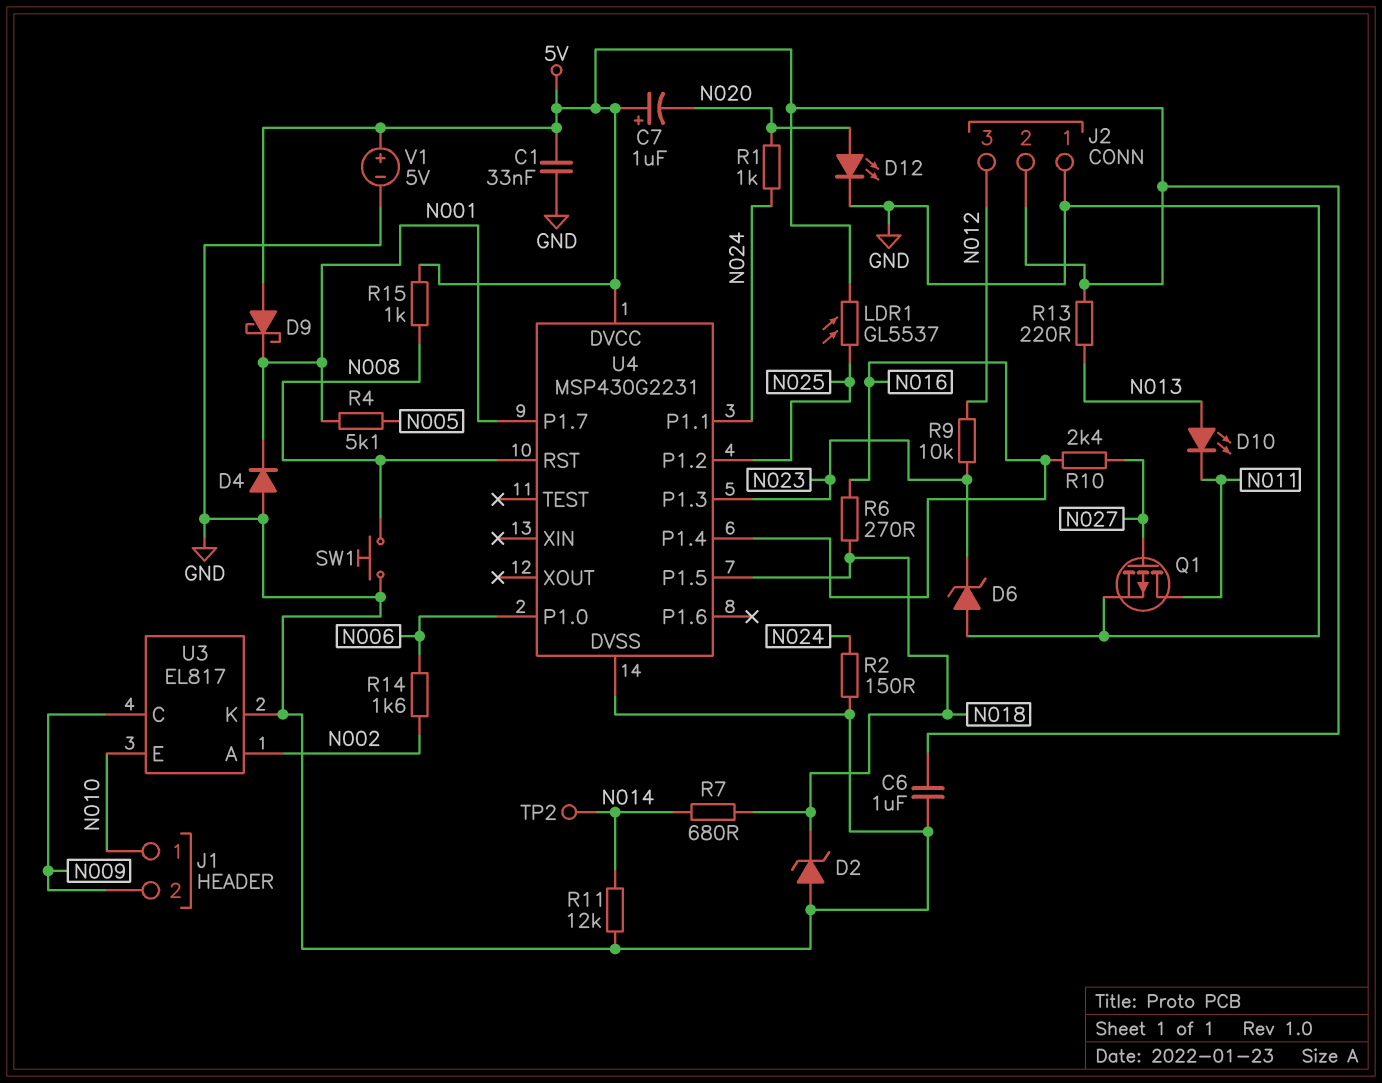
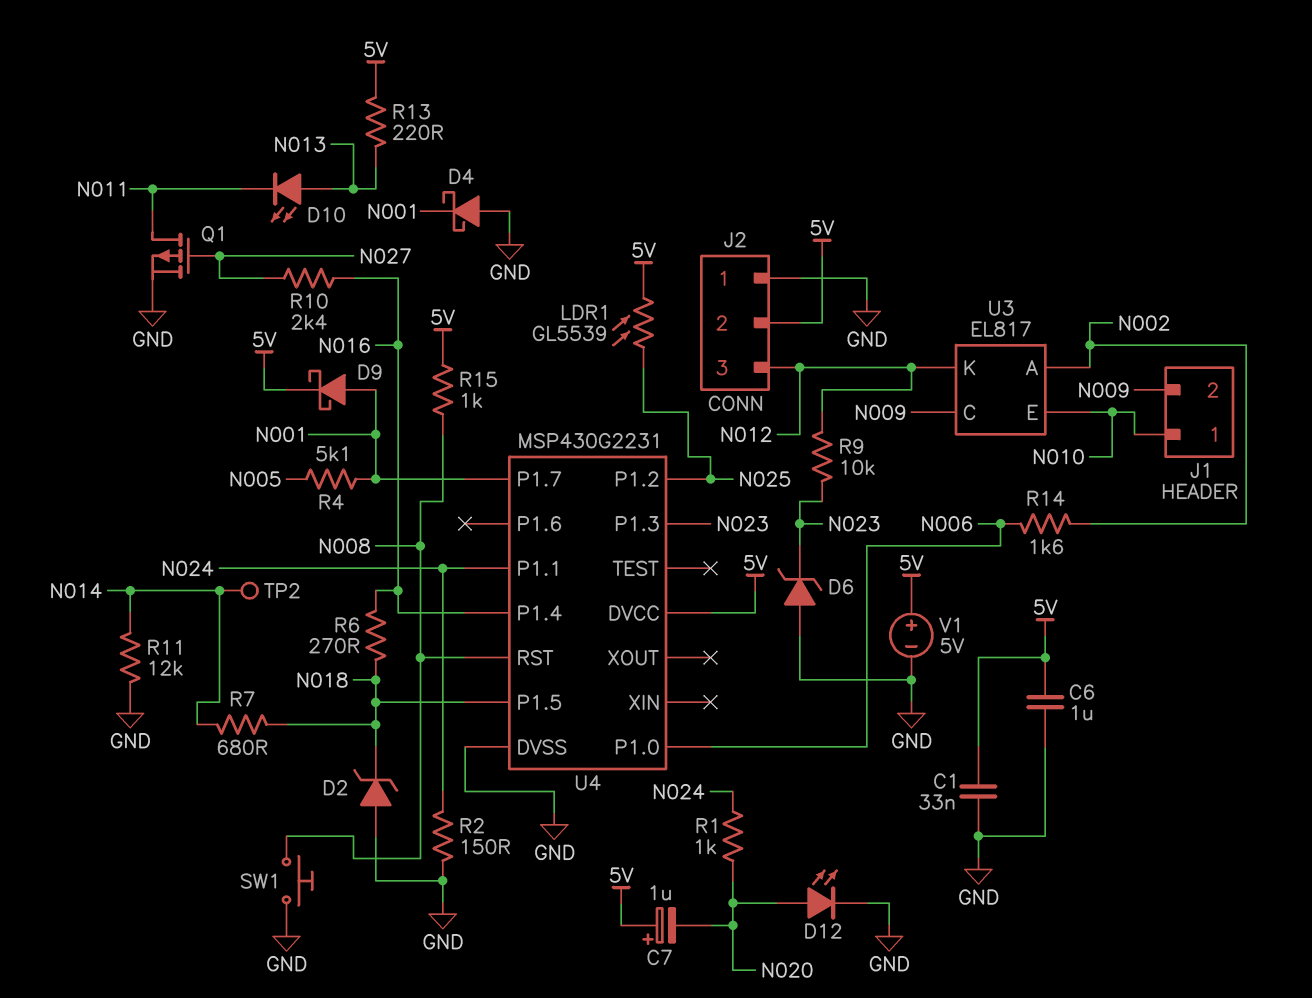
D4: diode (A GND, K N001) -> schottky (A GND, K N001)
D9: schottky (A 5V, K N001) -> schottky (A N001, K 5V)
LDR1: GL5537 (5V, N025) -> GL5539 (5V, N025)
U3 pin K: GND -> N012

